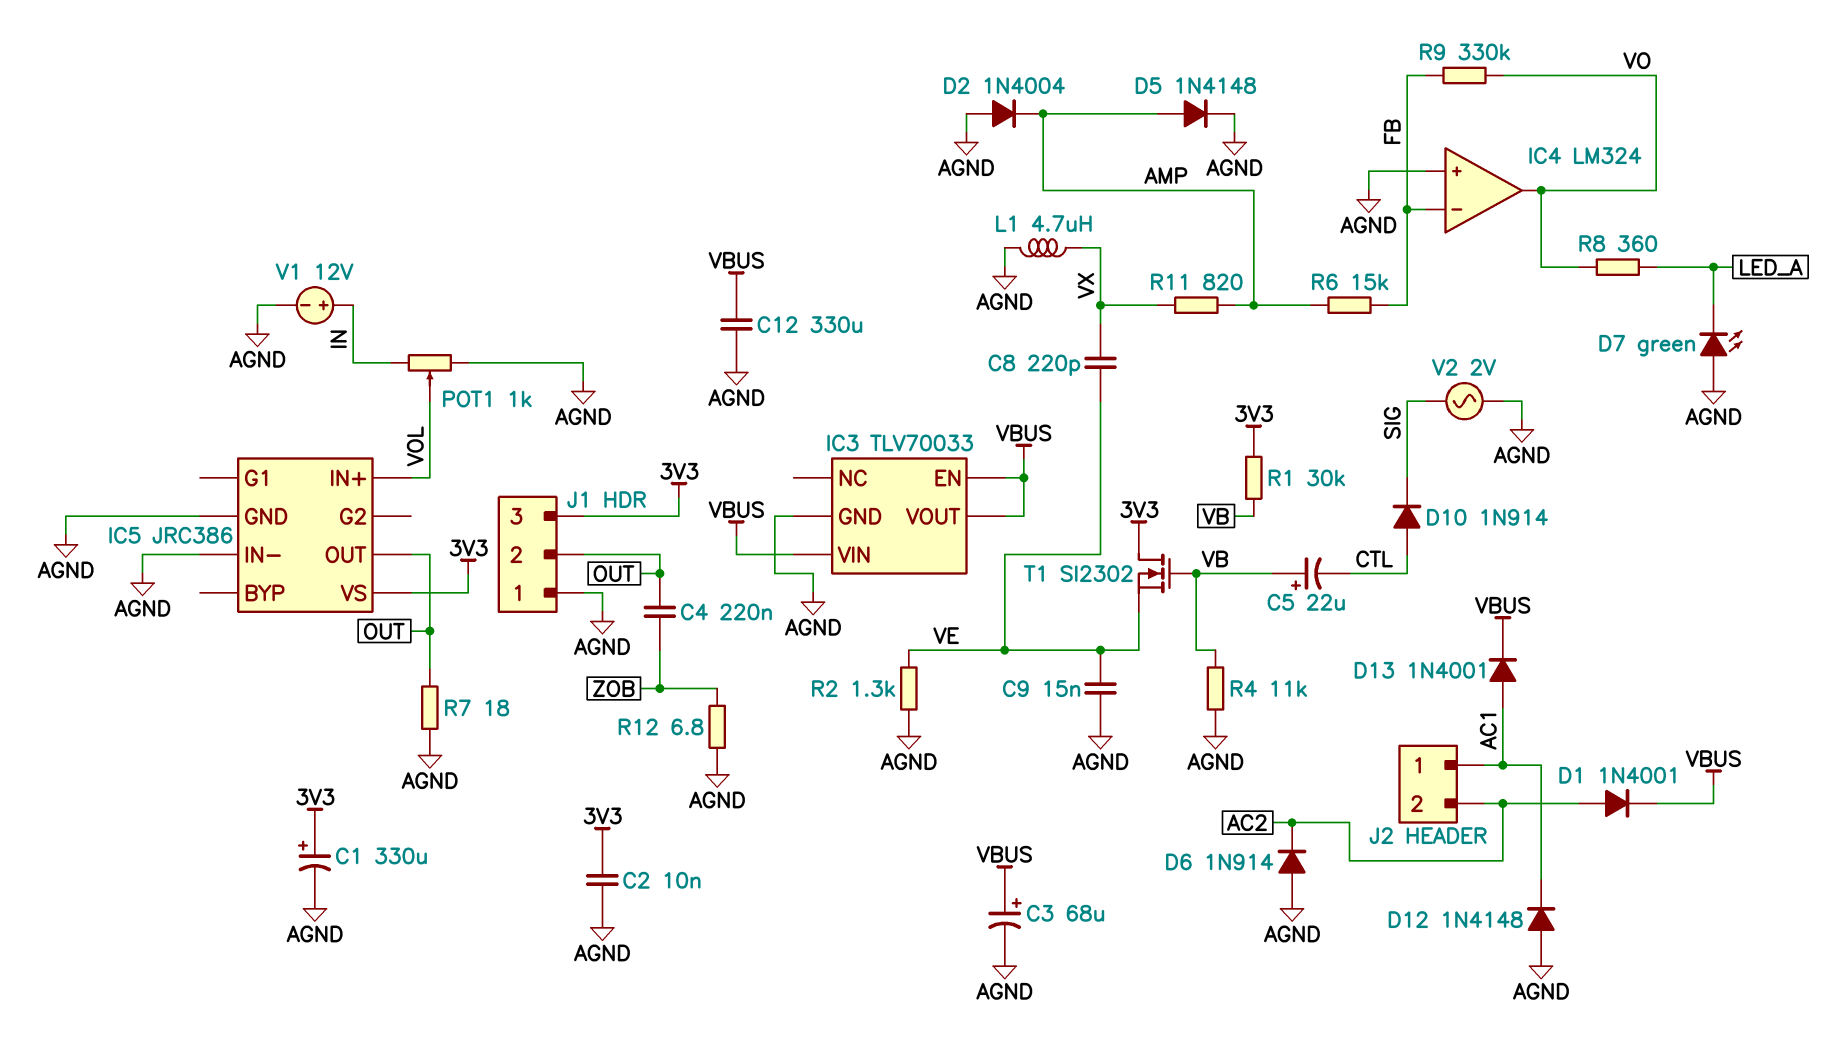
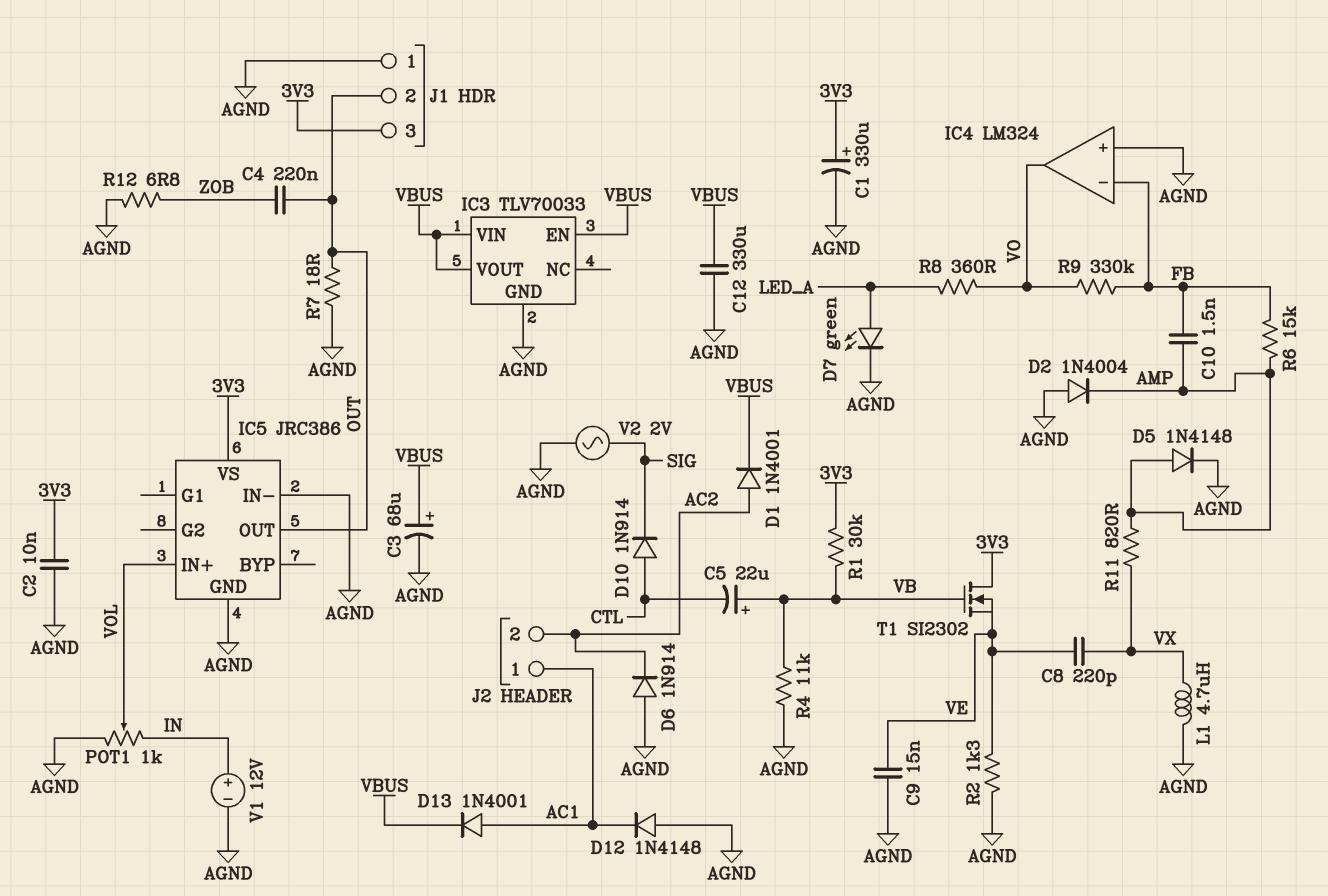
C10: none -> 1.5nF (AMP, FB)
D7: LED green (A AGND, K LED_A) -> LED green (A LED_A, K AGND)

